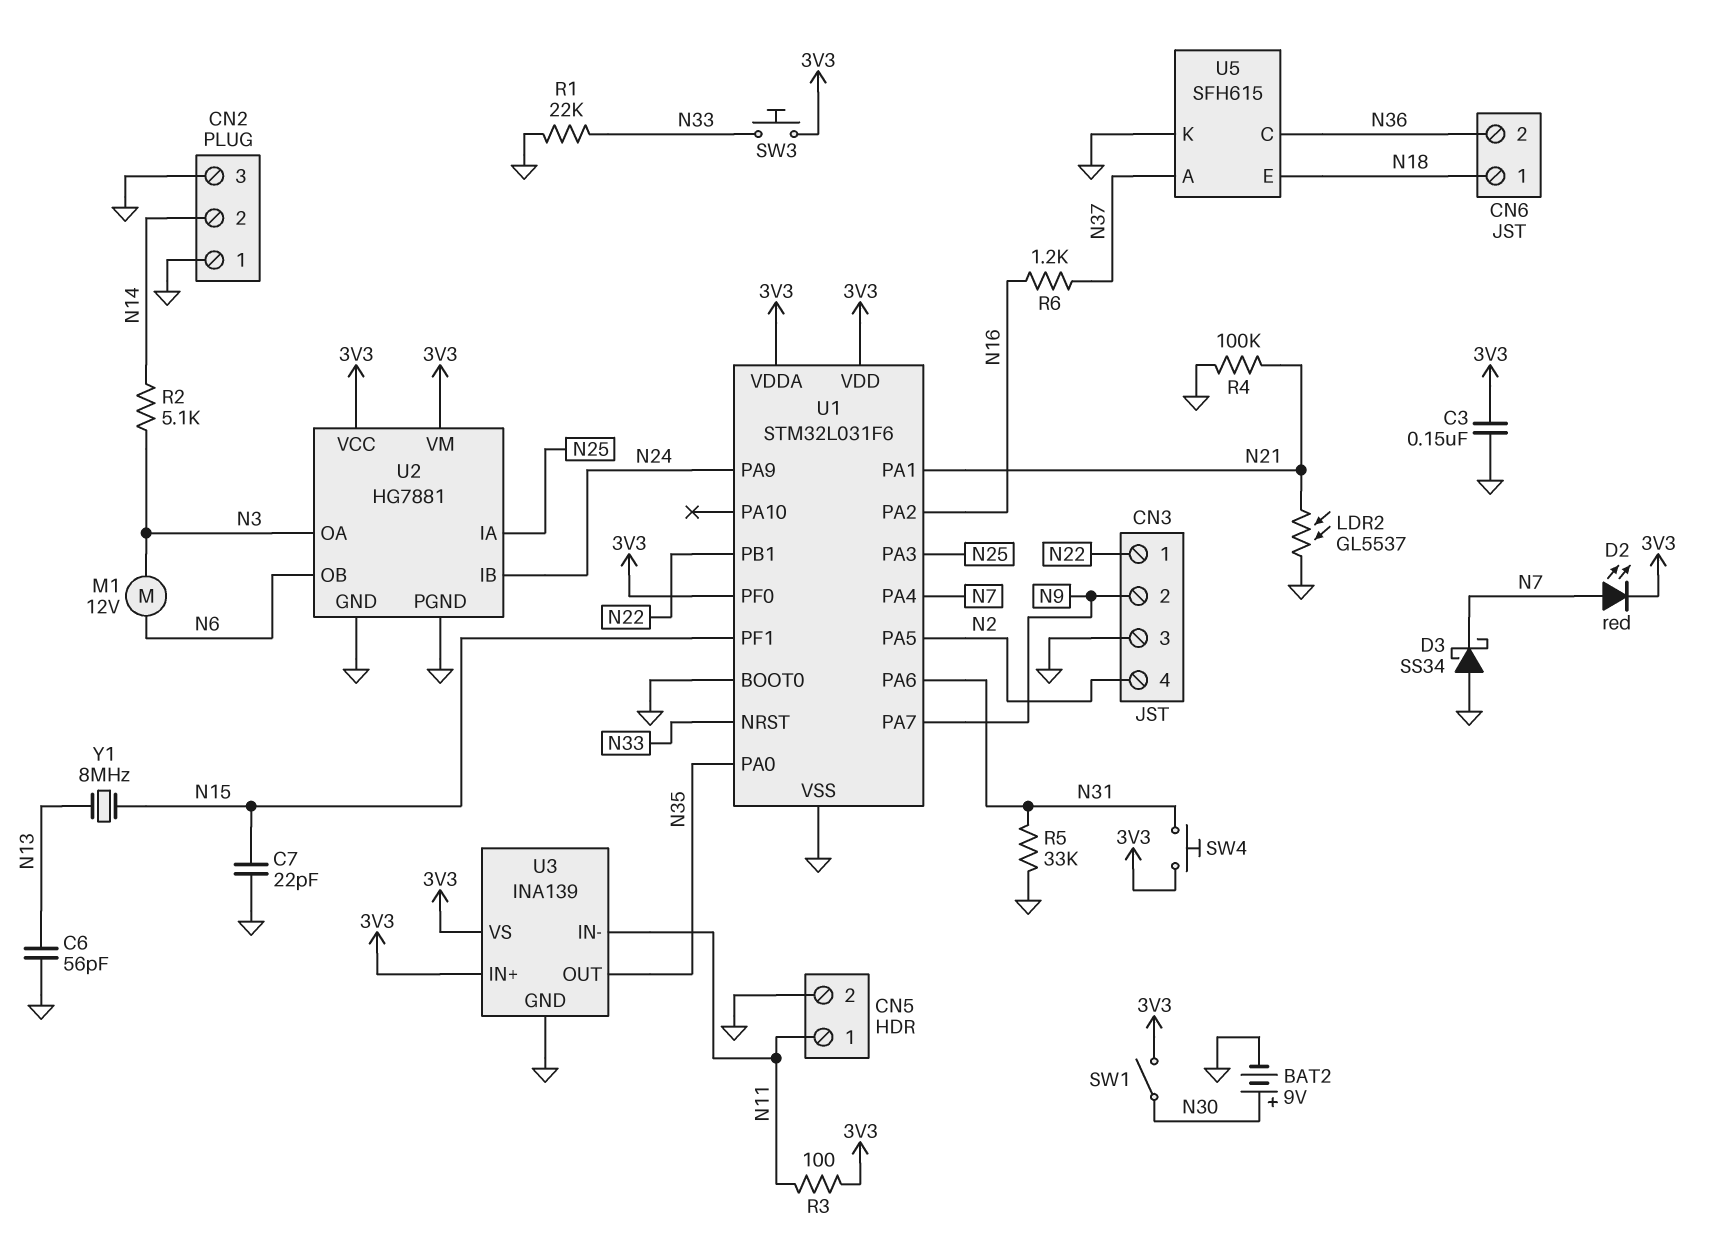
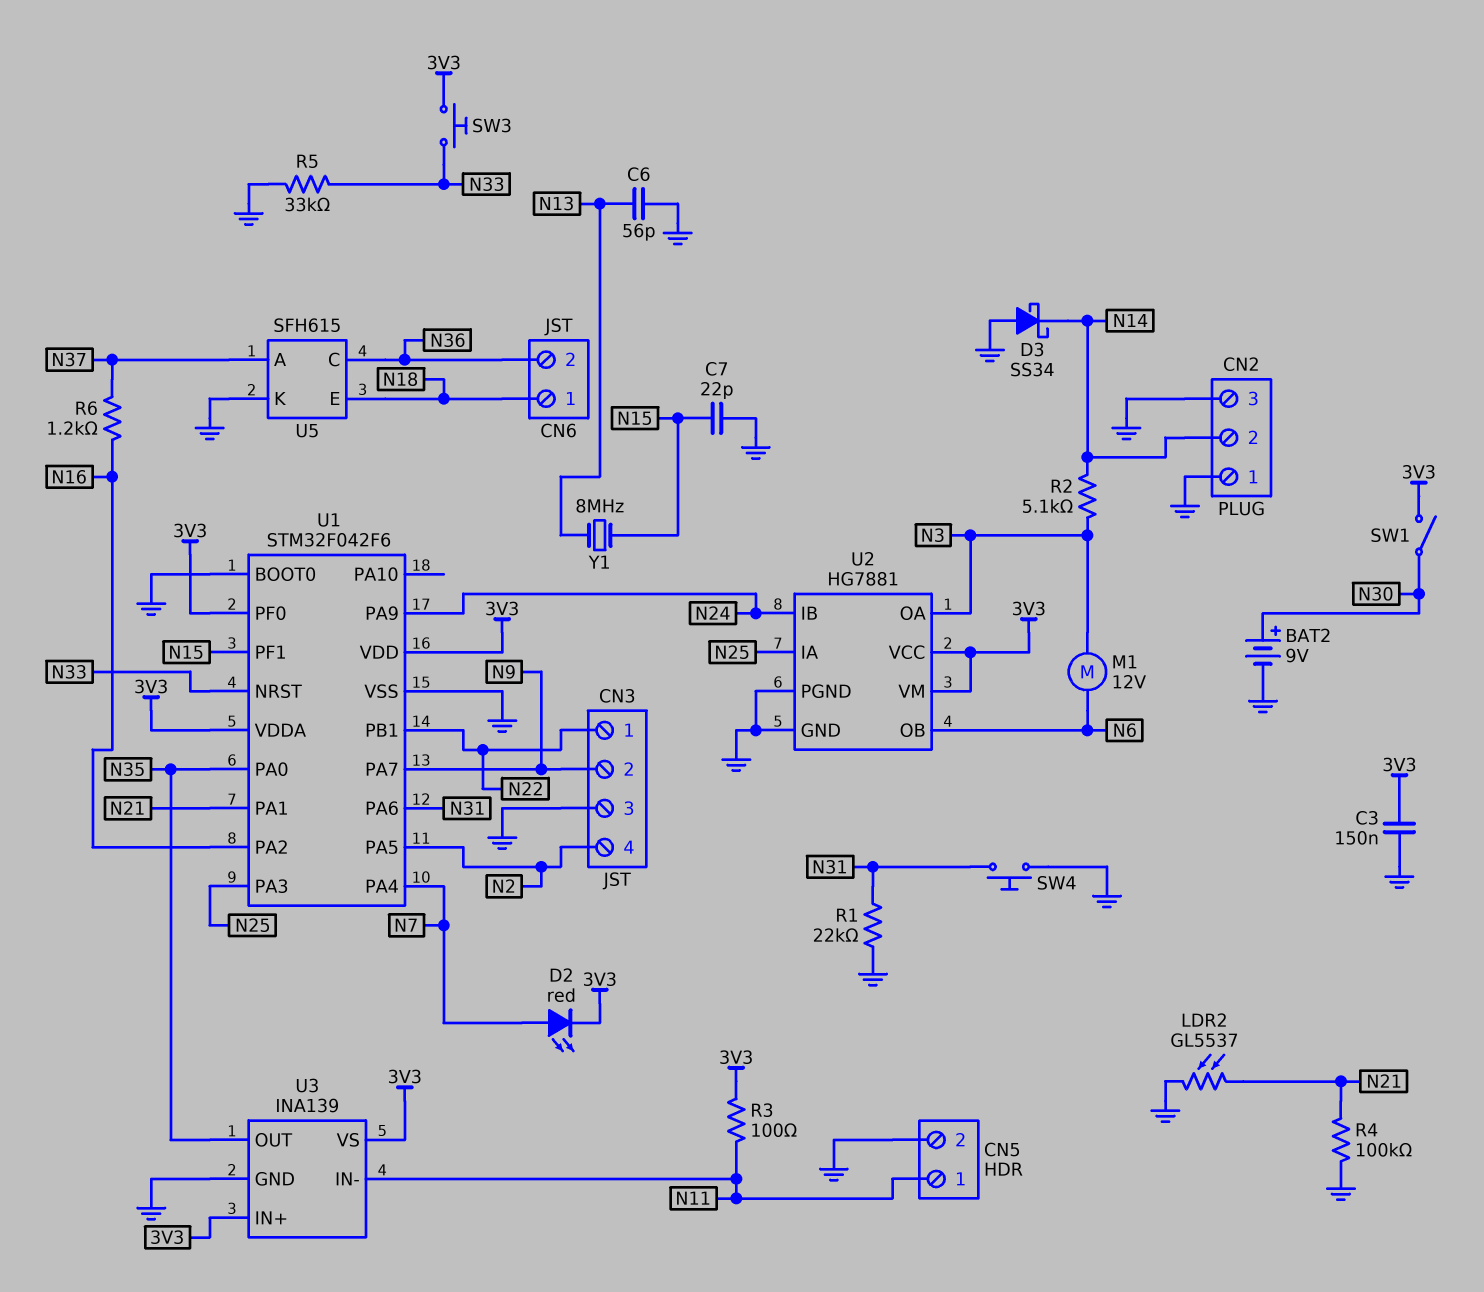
D3: schottky SS34 (A GND, K N7) -> schottky SS34 (A GND, K N14)
R1: 22k (GND, N33) -> 22k (GND, N31)
R5: 33k (GND, N31) -> 33k (GND, N33)
SW4: button (3V3, N31) -> button (GND, N31)
U1: STM32L031F6 -> STM32F042F6

